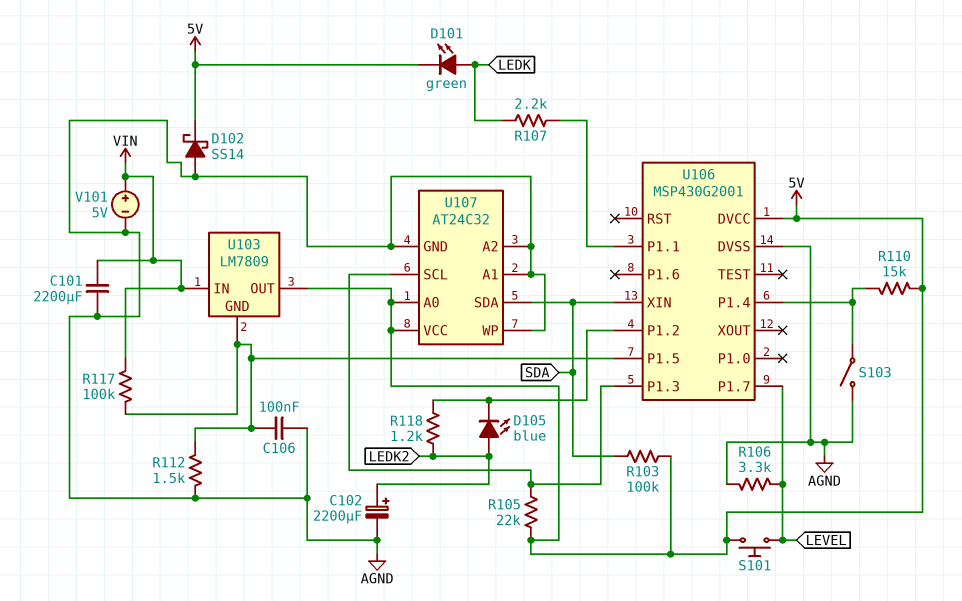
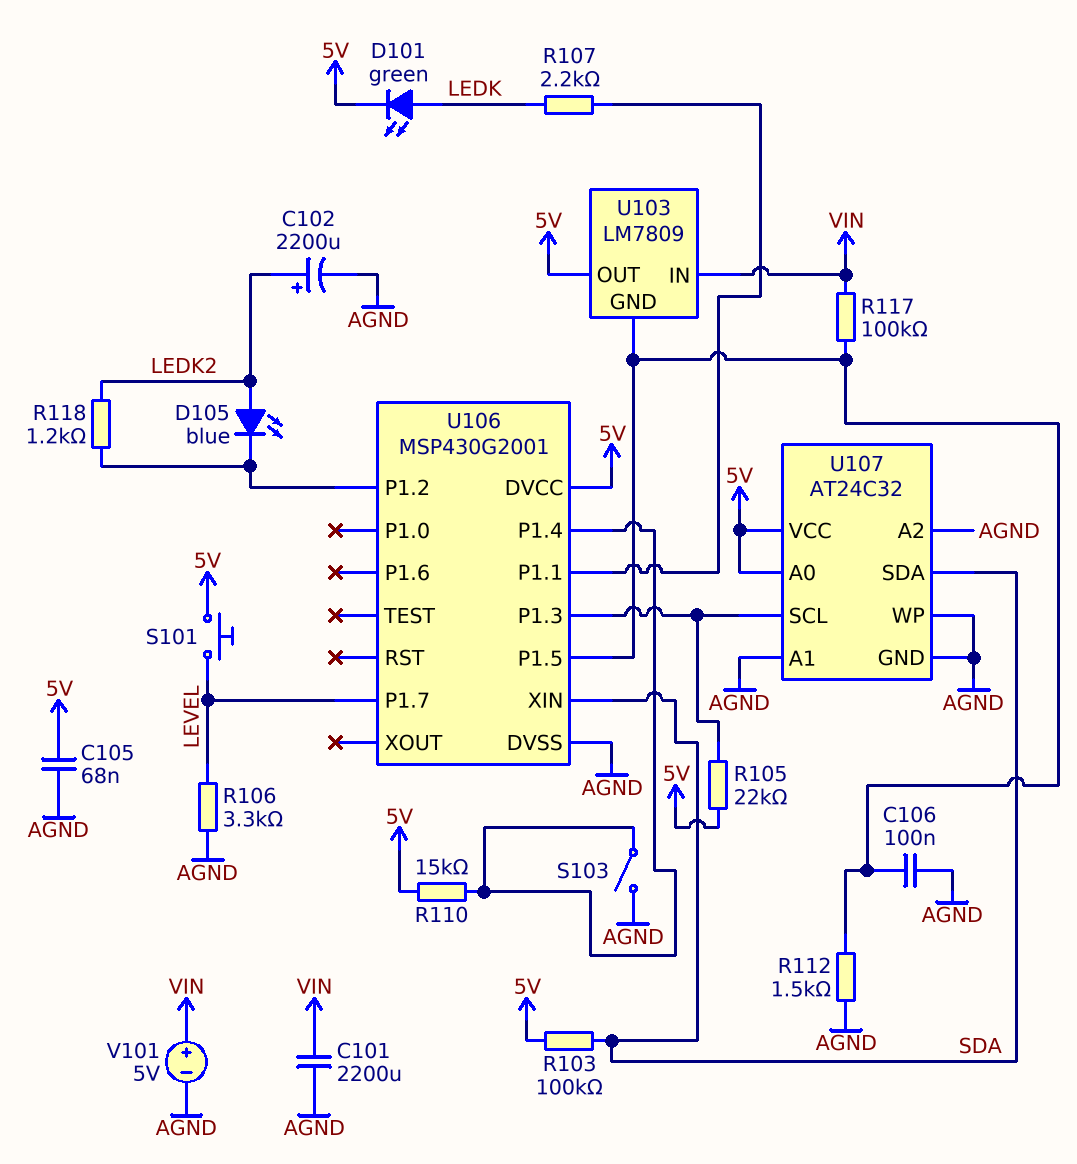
C105: none -> 68nF (5V, AGND)
D102: schottky SS14 (A AGND, K 5V) -> none

